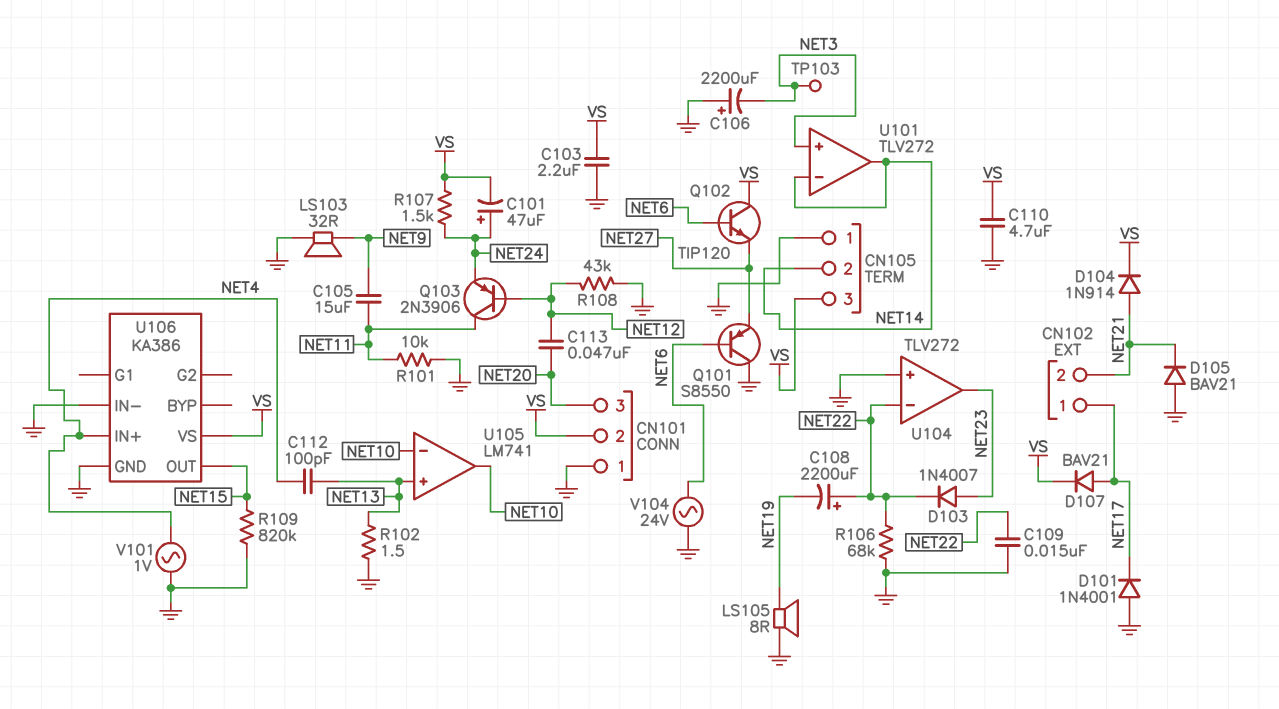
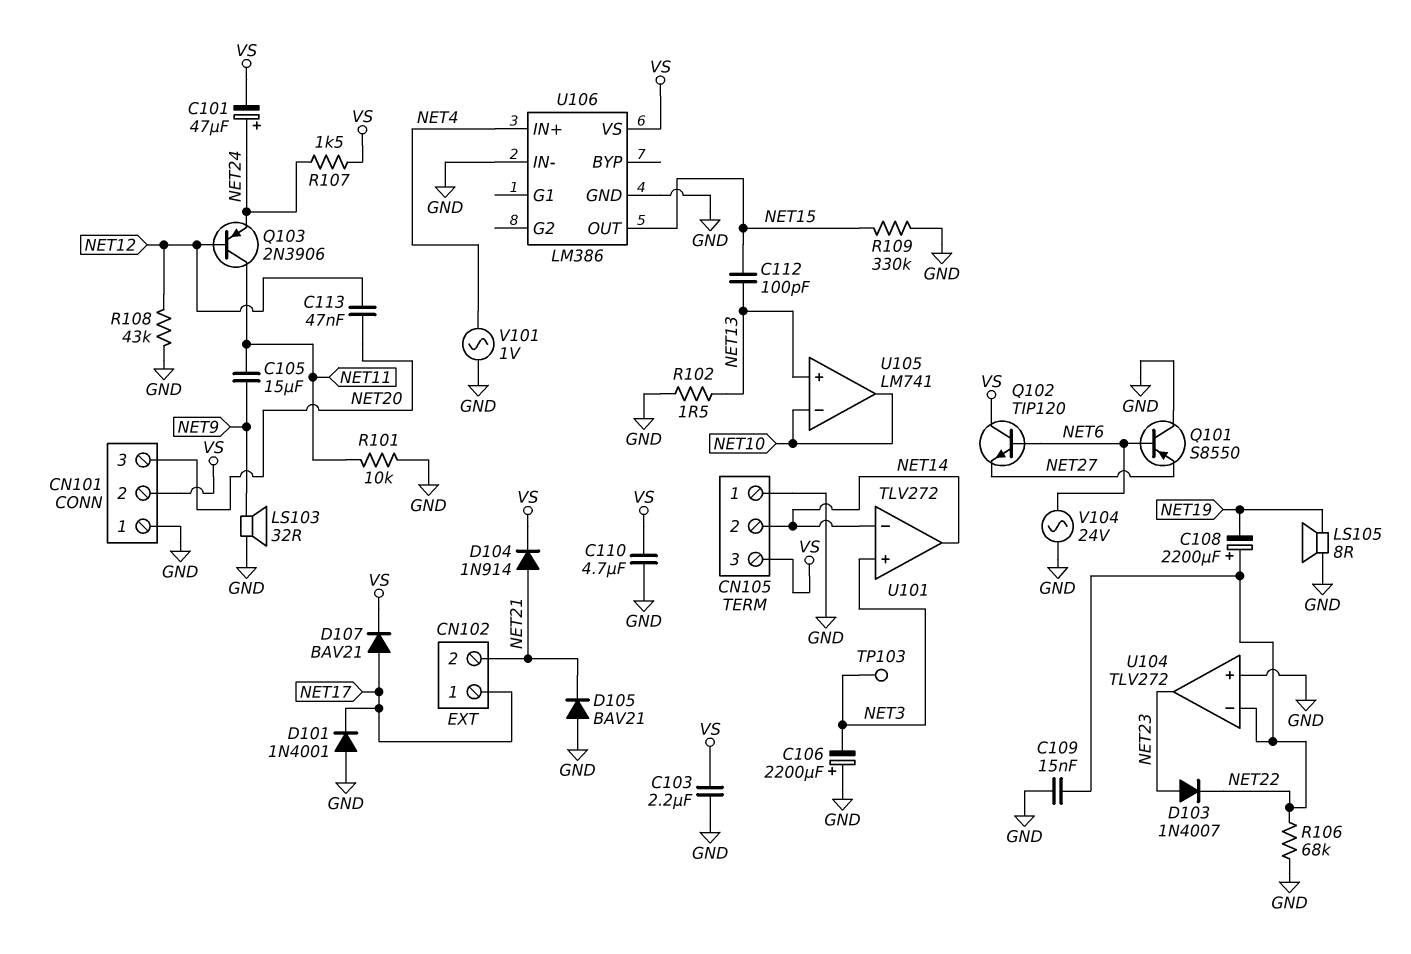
C112: 100pF (NET4, NET13) -> 100pF (NET13, NET15)
R109: 820k (GND, NET15) -> 330k (GND, NET15)
U106: KA386 -> LM386

